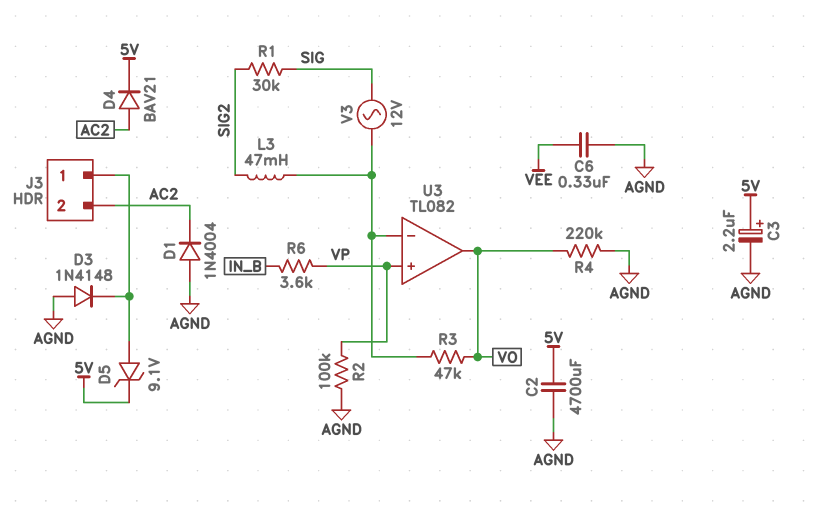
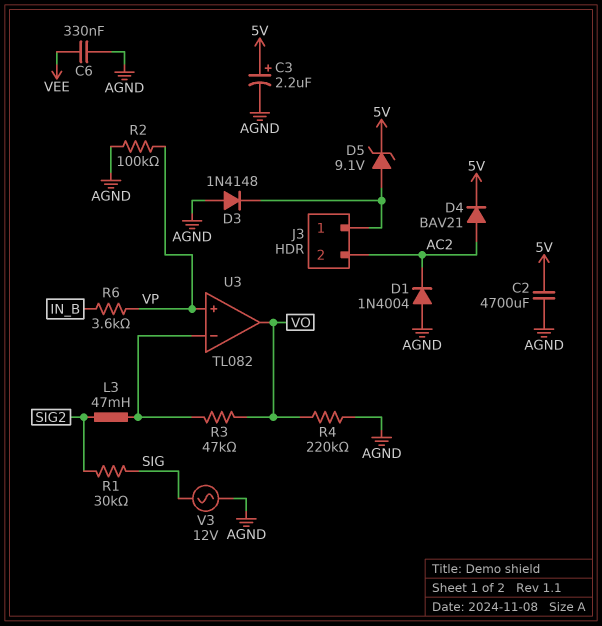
V3: AC 12V (SIG, U3/in-) -> AC 12V (AGND, SIG)

